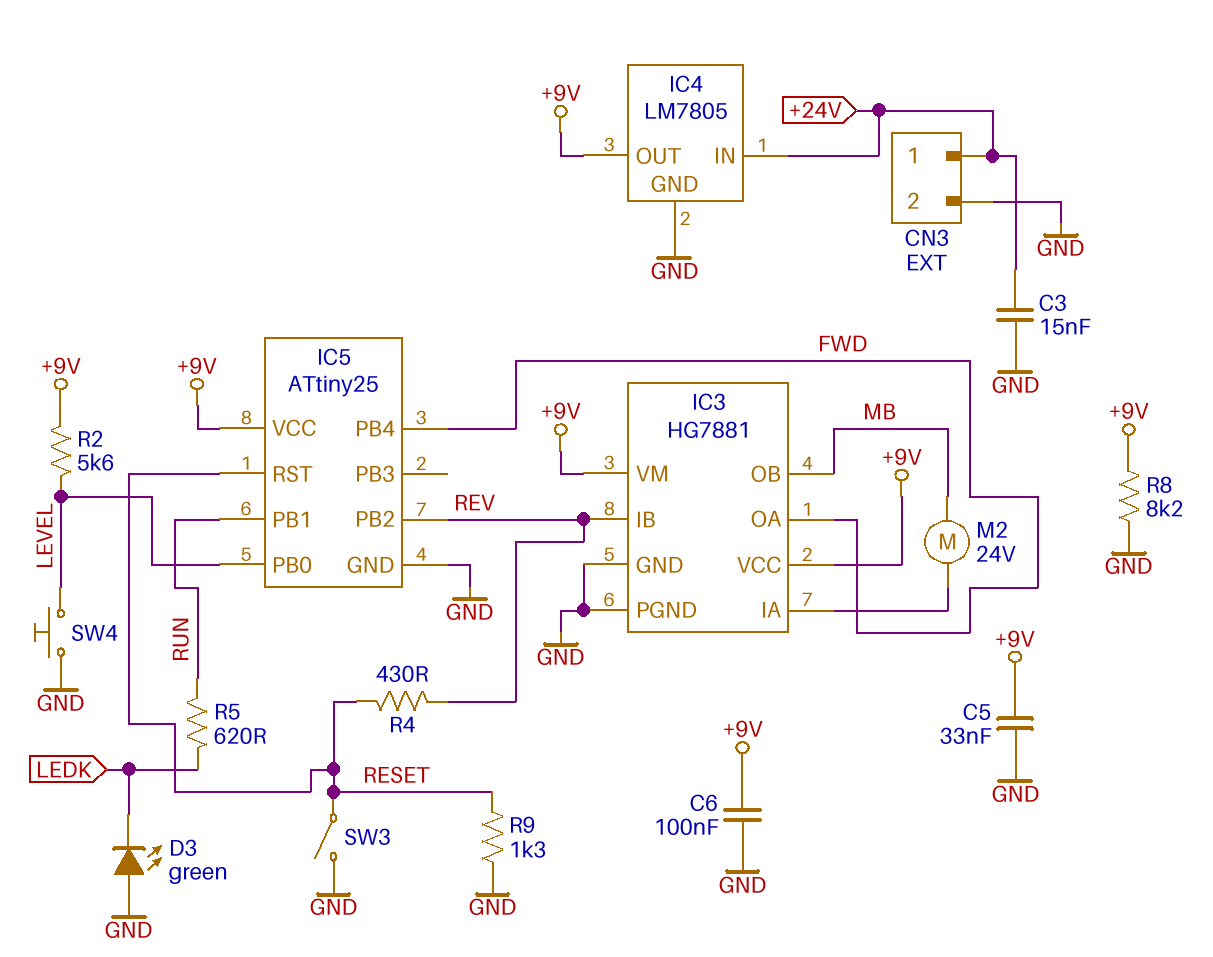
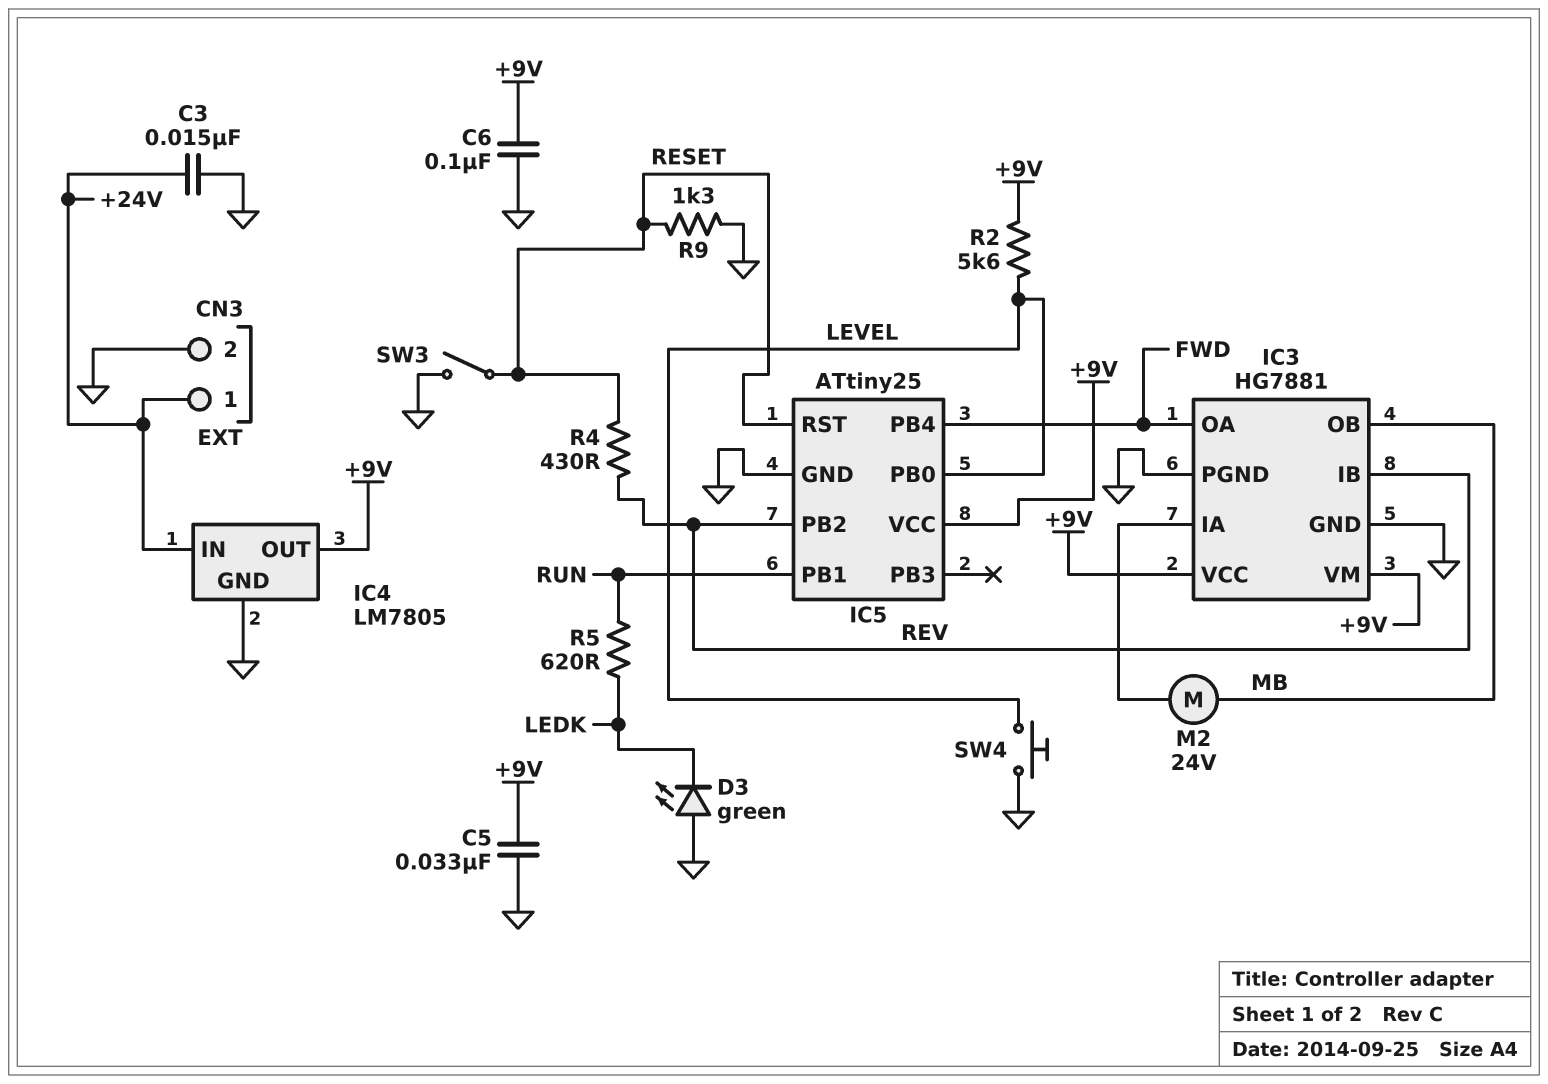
R8: 8.2k (+9V, GND) -> none

